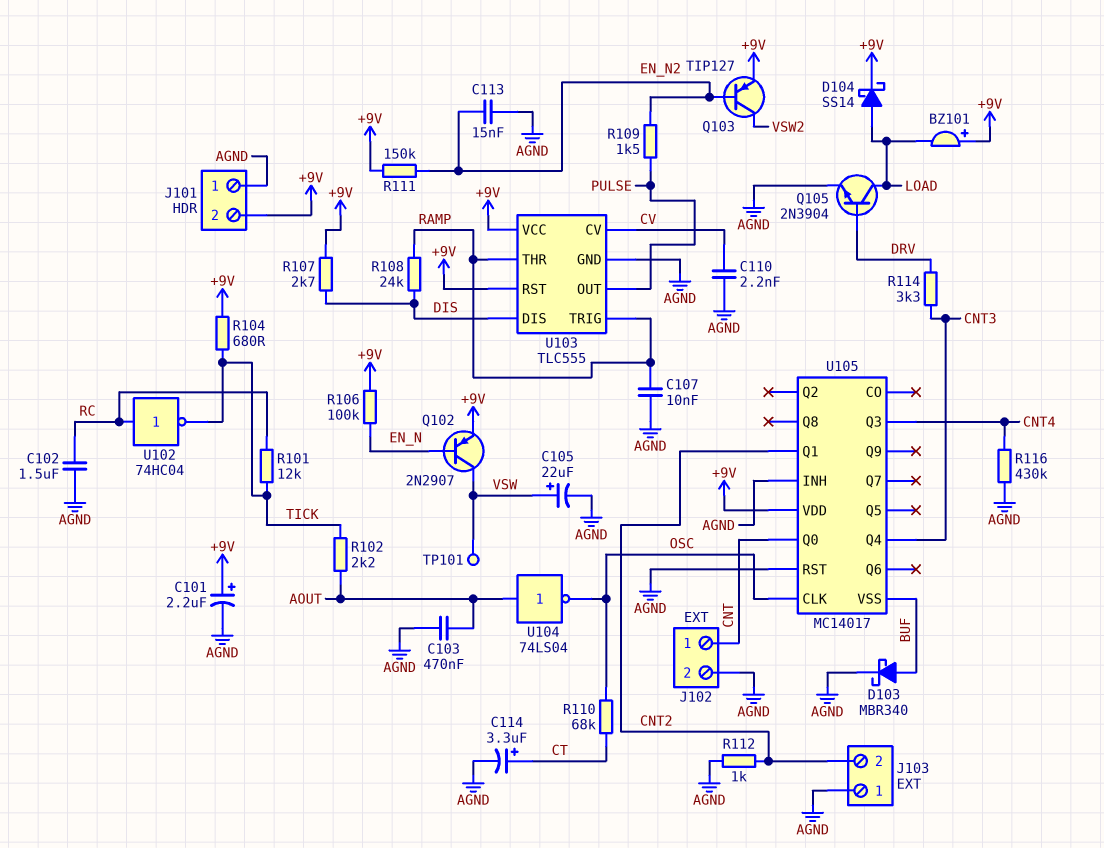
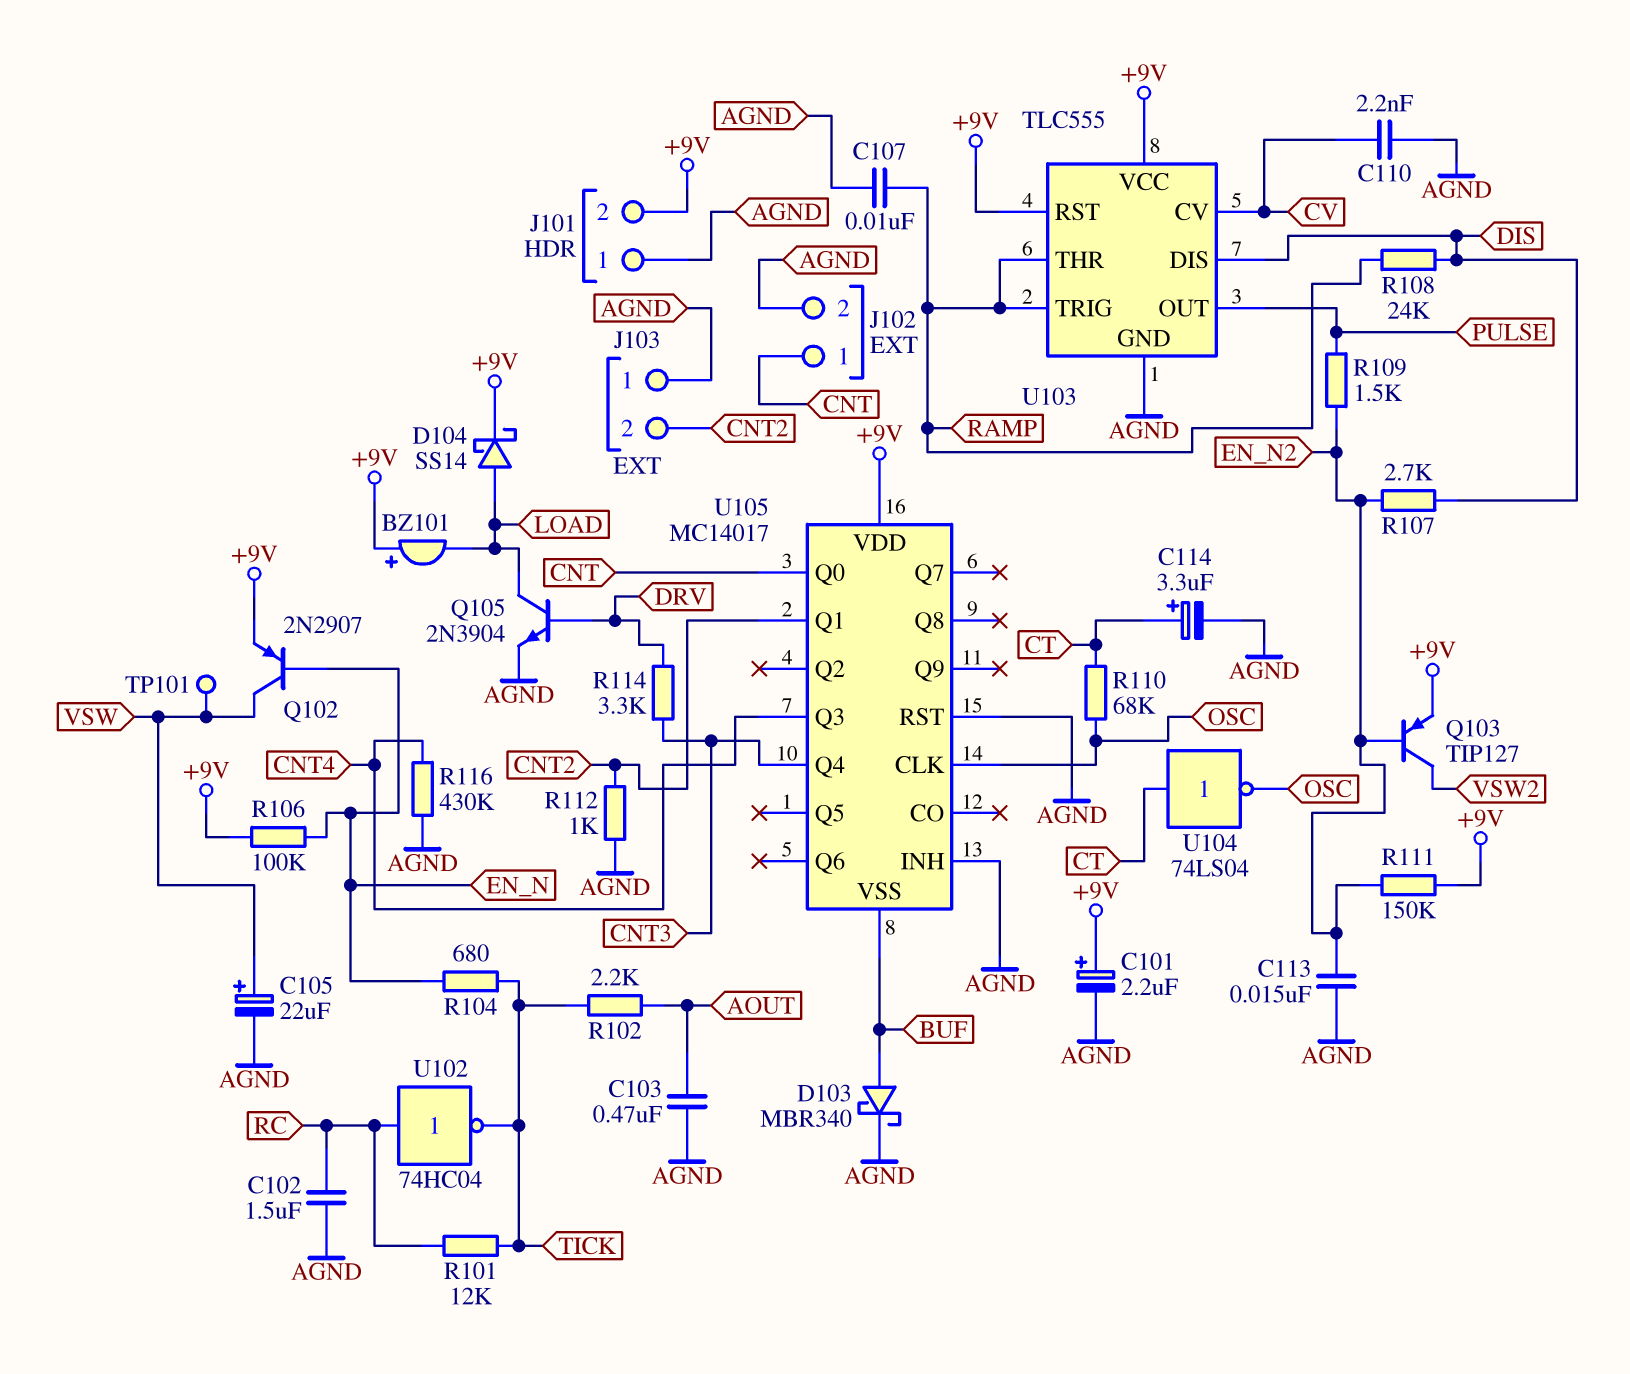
R104: 680 (+9V, TICK) -> 680 (EN_N, TICK)
R107: 2.7k (+9V, DIS) -> 2.7k (DIS, EN_N2)
U104: NOT 74LS04 (in AOUT, out OSC) -> NOT 74LS04 (in CT, out OSC)

